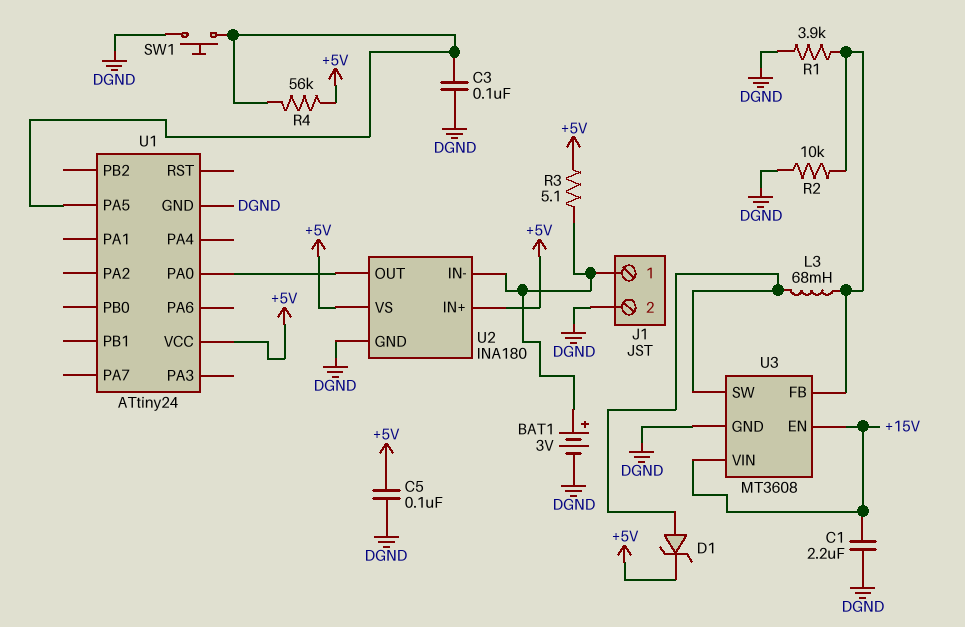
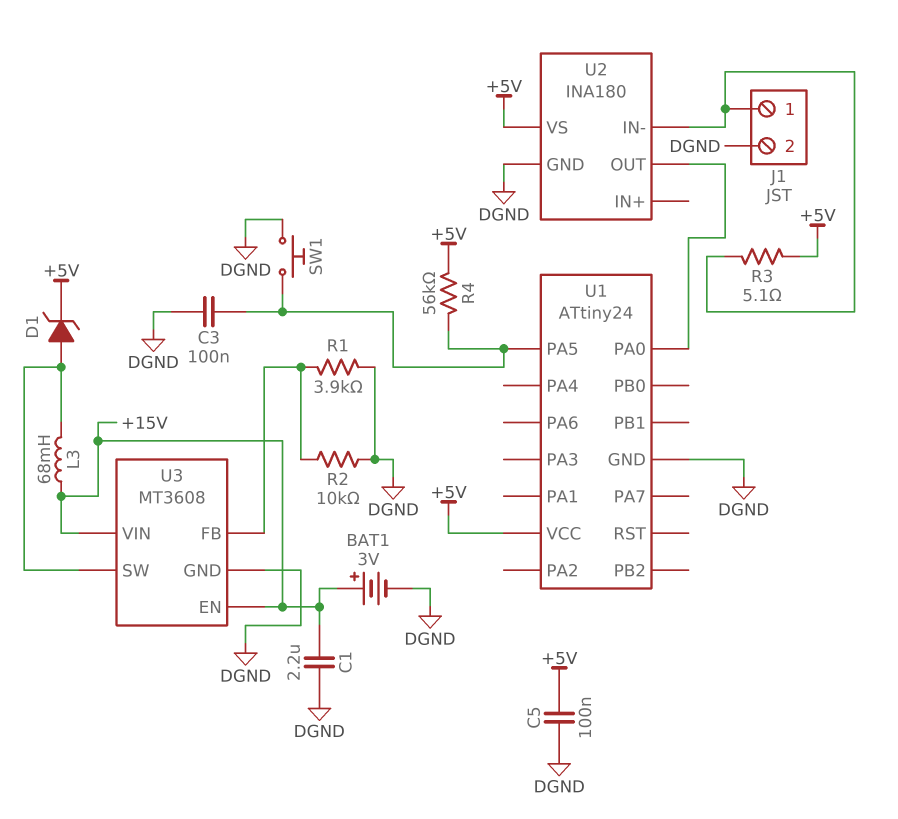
BAT1: 3V (plus J1/1, minus DGND) -> 3V (plus +15V, minus DGND)
L3: 68mH (U3/FB, U3/SW) -> 68mH (+15V, U3/SW)
U2 pin IN+: +5V -> none

